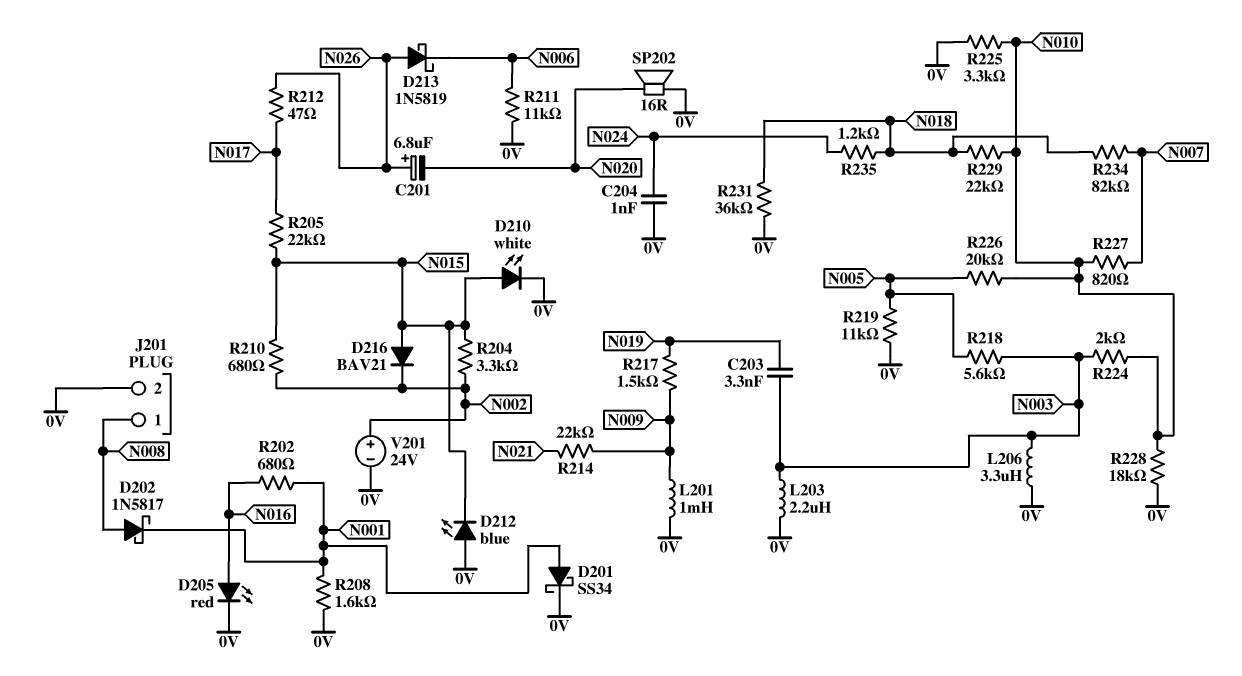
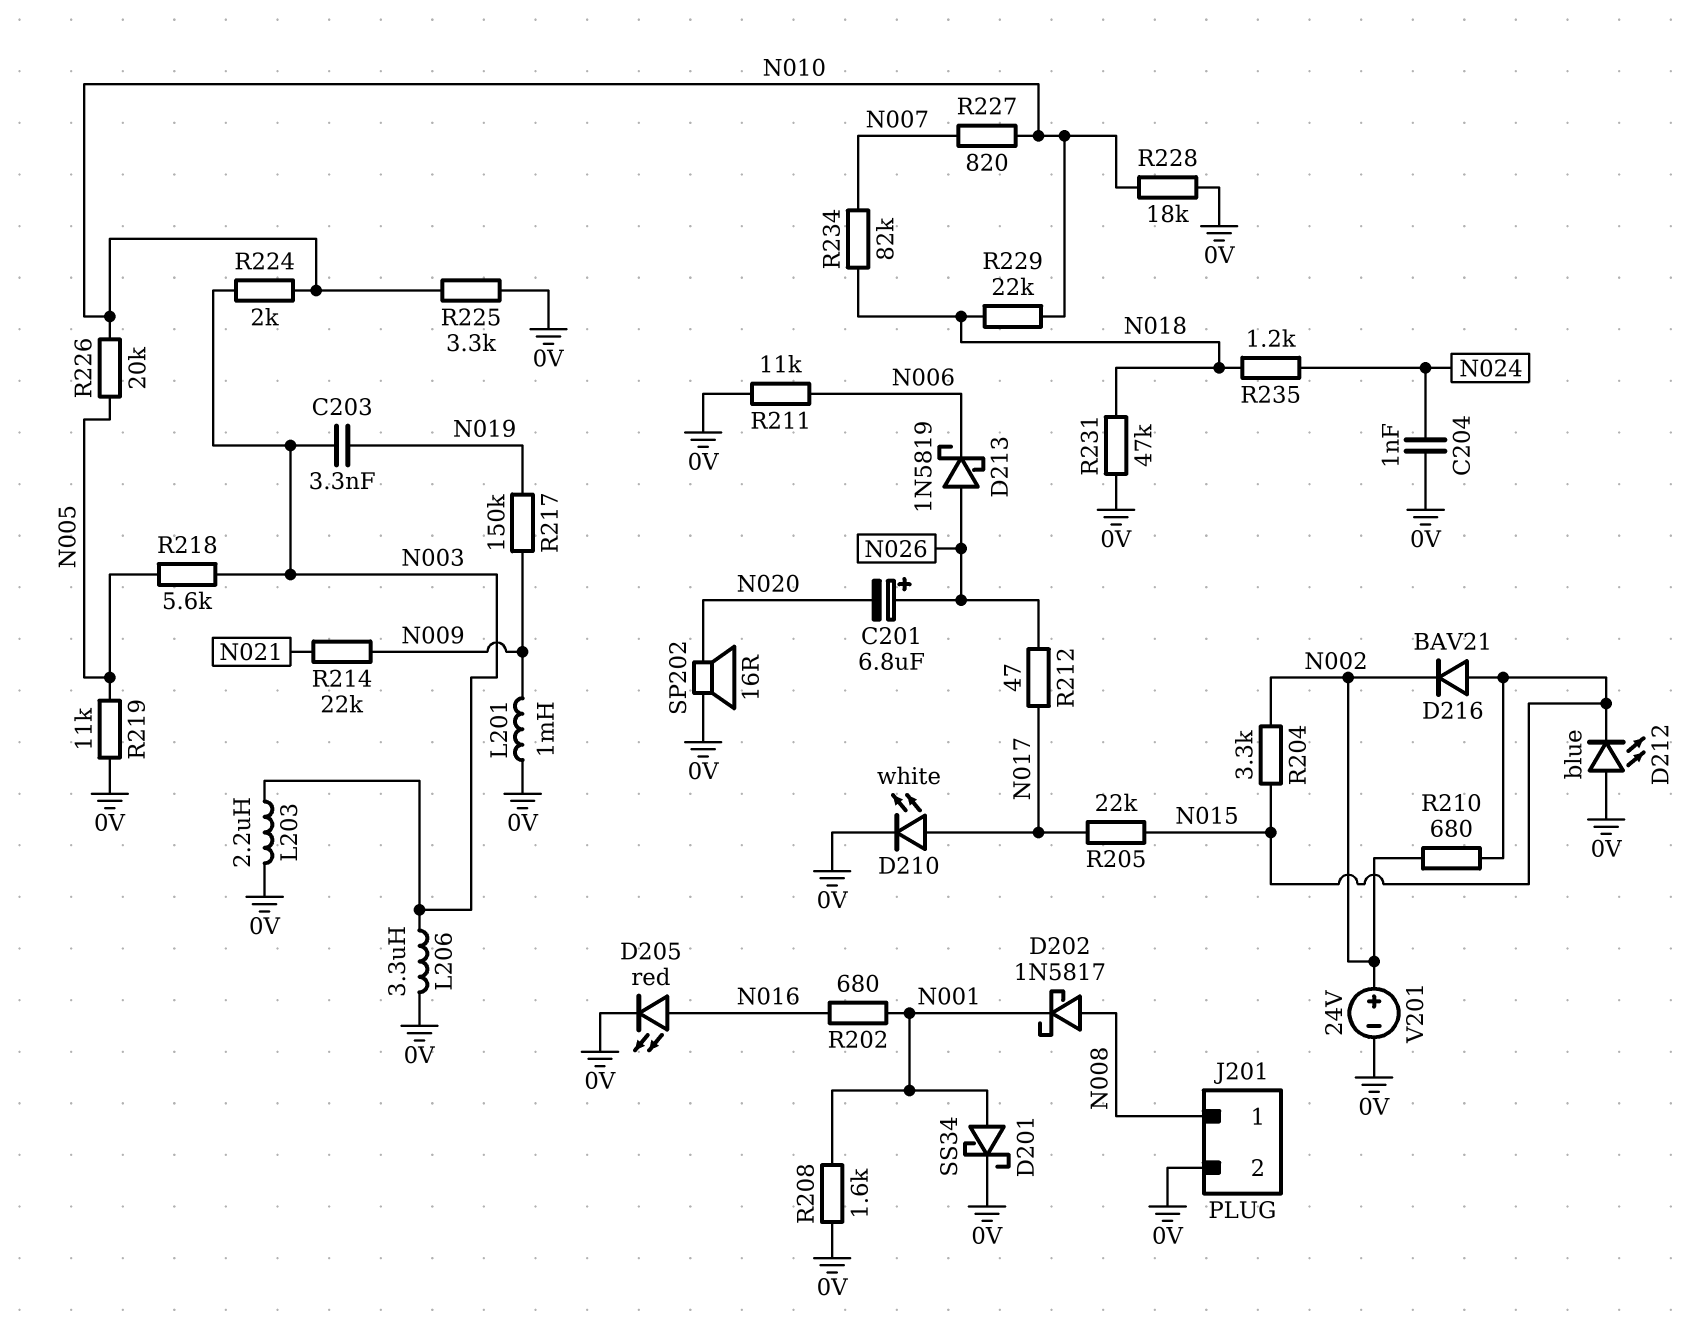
D210: LED white (A N015, K 0V) -> LED white (A N017, K 0V)
R217: 1.5k (N009, N019) -> 150k (N009, N019)
R231: 36k (0V, N018) -> 47k (0V, N018)

